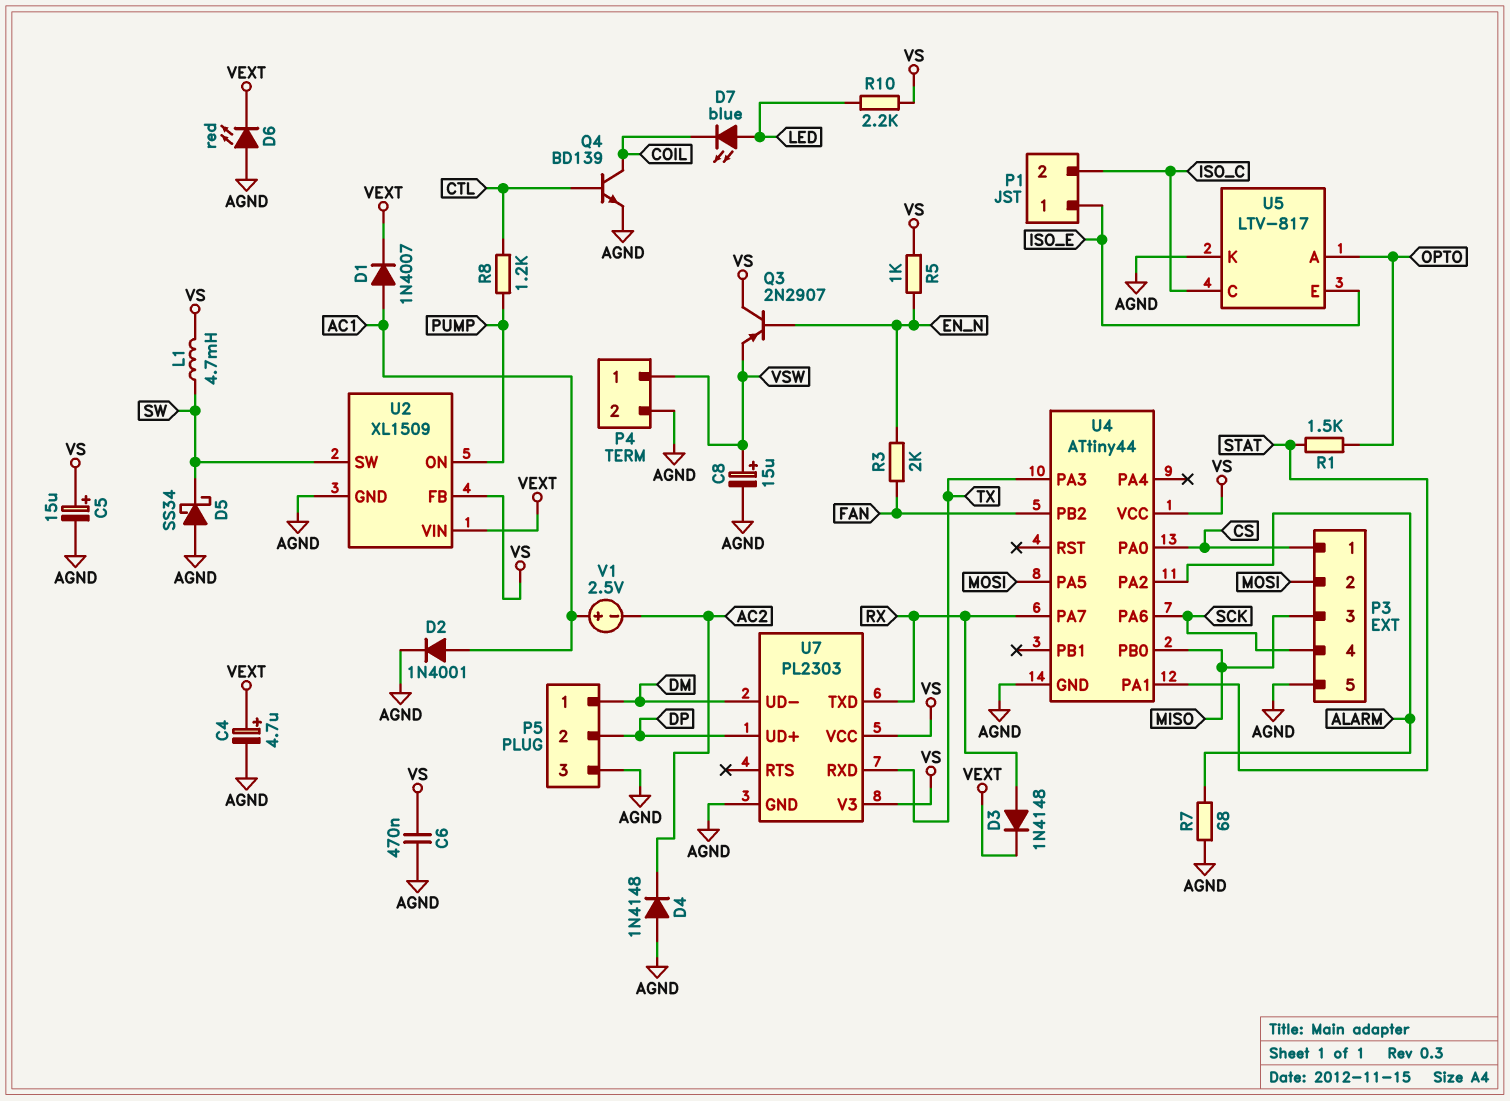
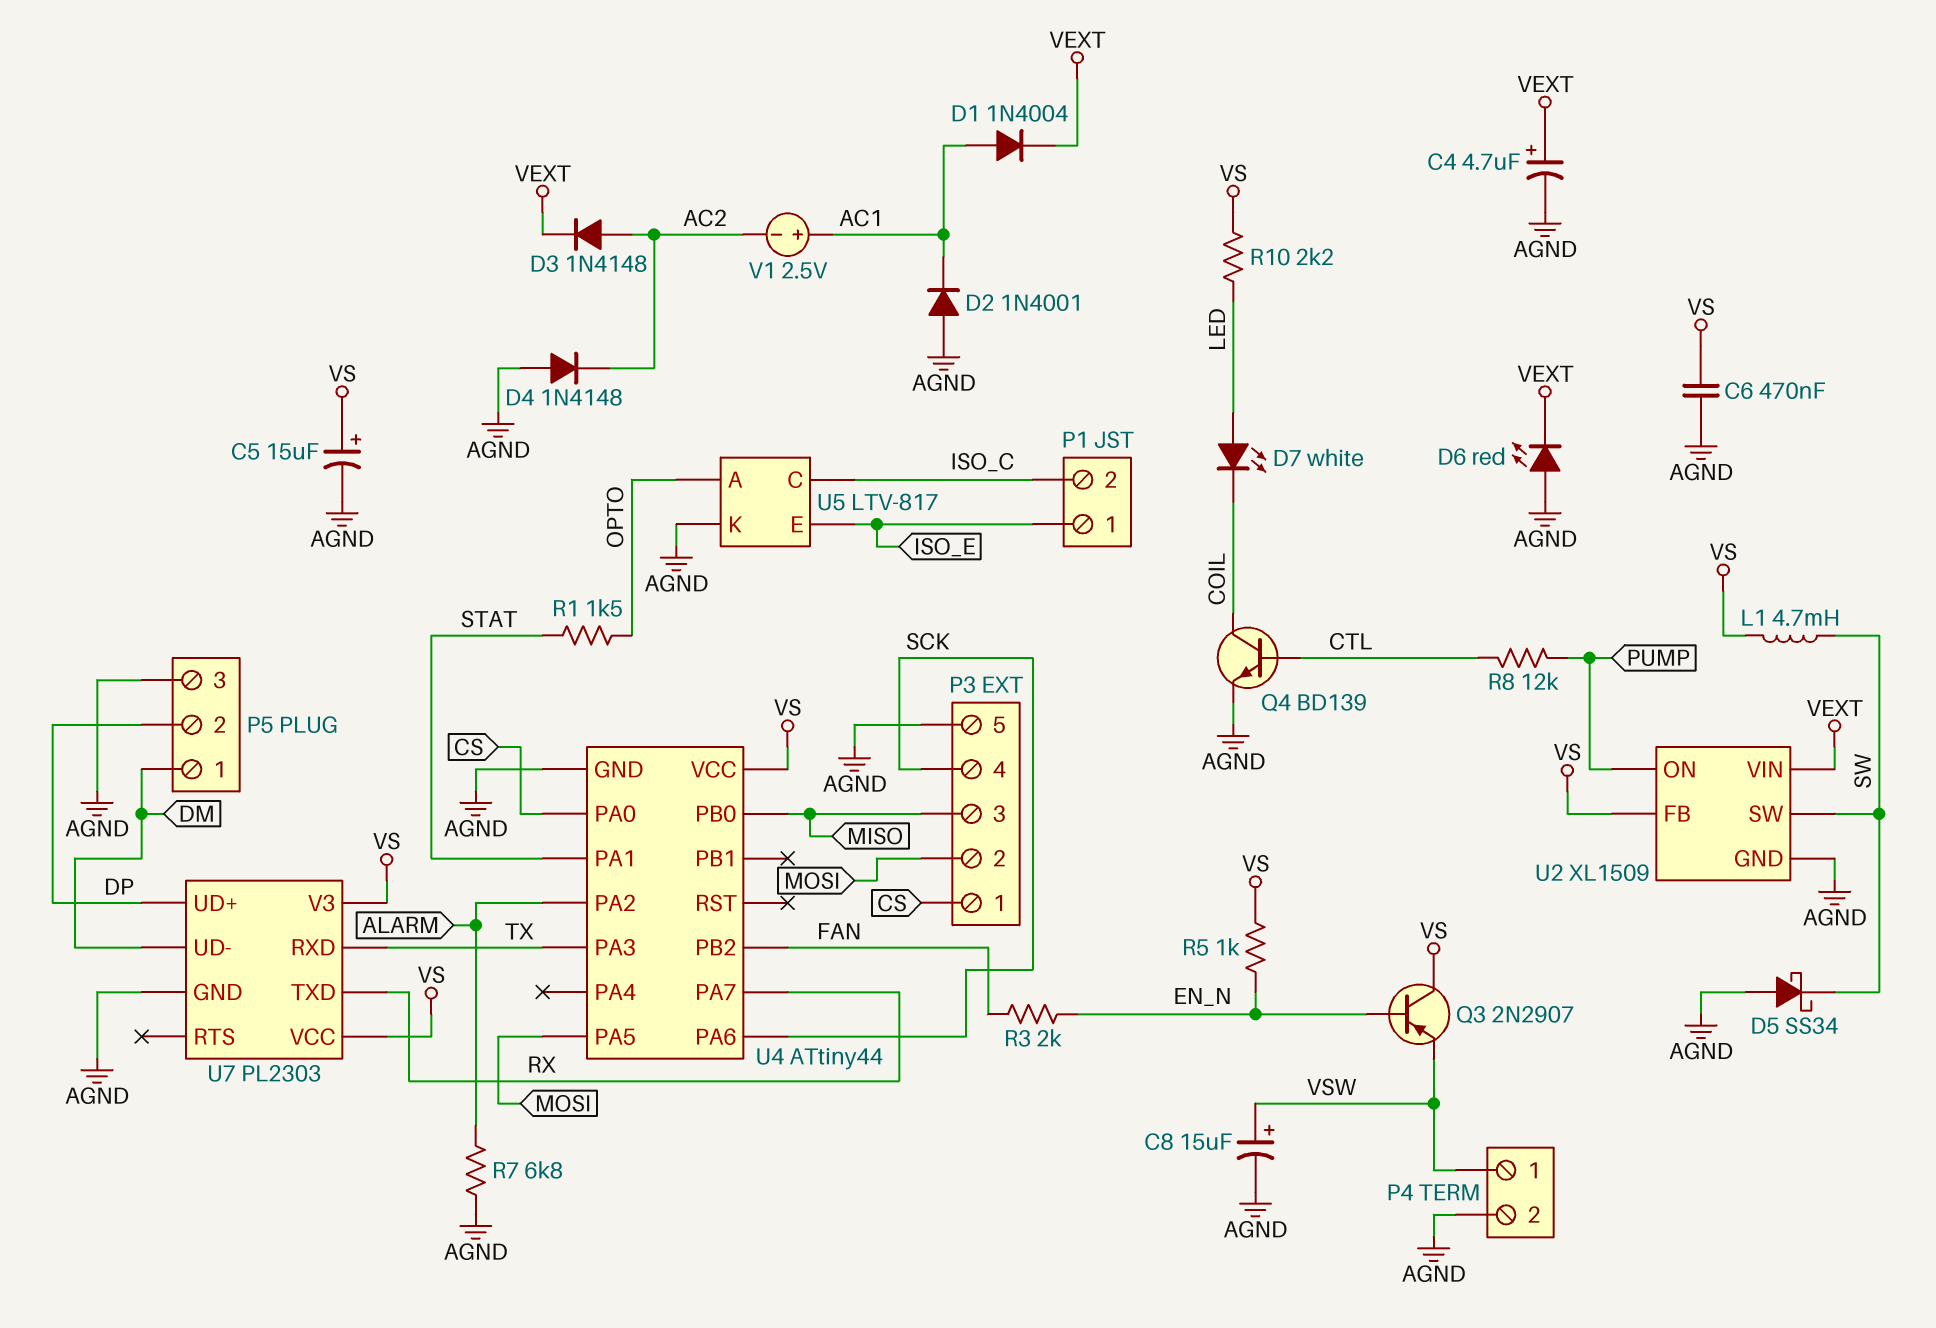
D1: diode 1N4007 (A AC1, K VEXT) -> diode 1N4004 (A AC1, K VEXT)
D2: diode 1N4001 (A AC1, K AGND) -> diode 1N4001 (A AGND, K AC1)
D3: diode 1N4148 (A RX, K VEXT) -> diode 1N4148 (A AC2, K VEXT)
D7: LED blue (A LED, K COIL) -> LED white (A LED, K COIL)
R7: 68 (AGND, ALARM) -> 6.8k (AGND, ALARM)
R8: 1.2k (CTL, PUMP) -> 12k (CTL, PUMP)

